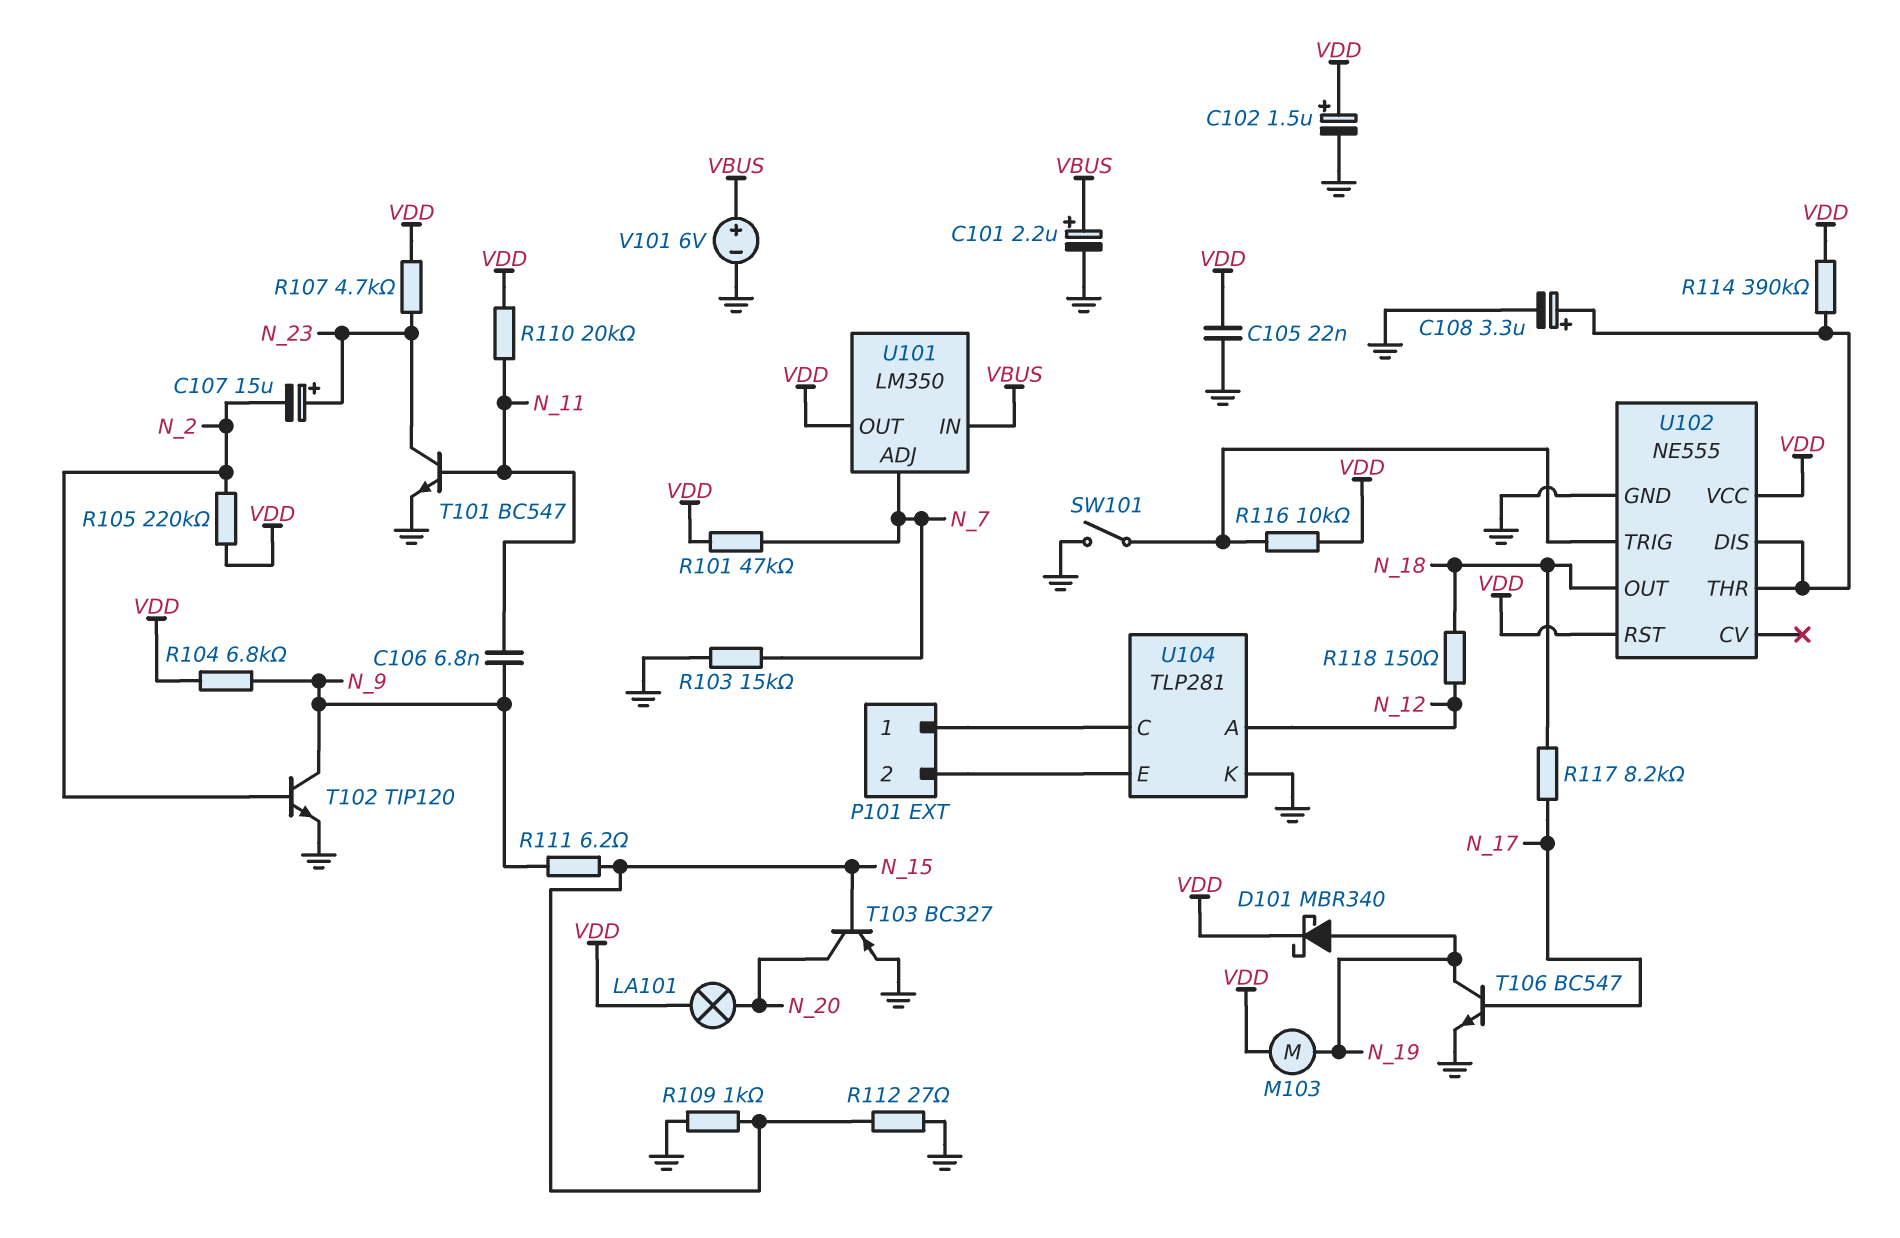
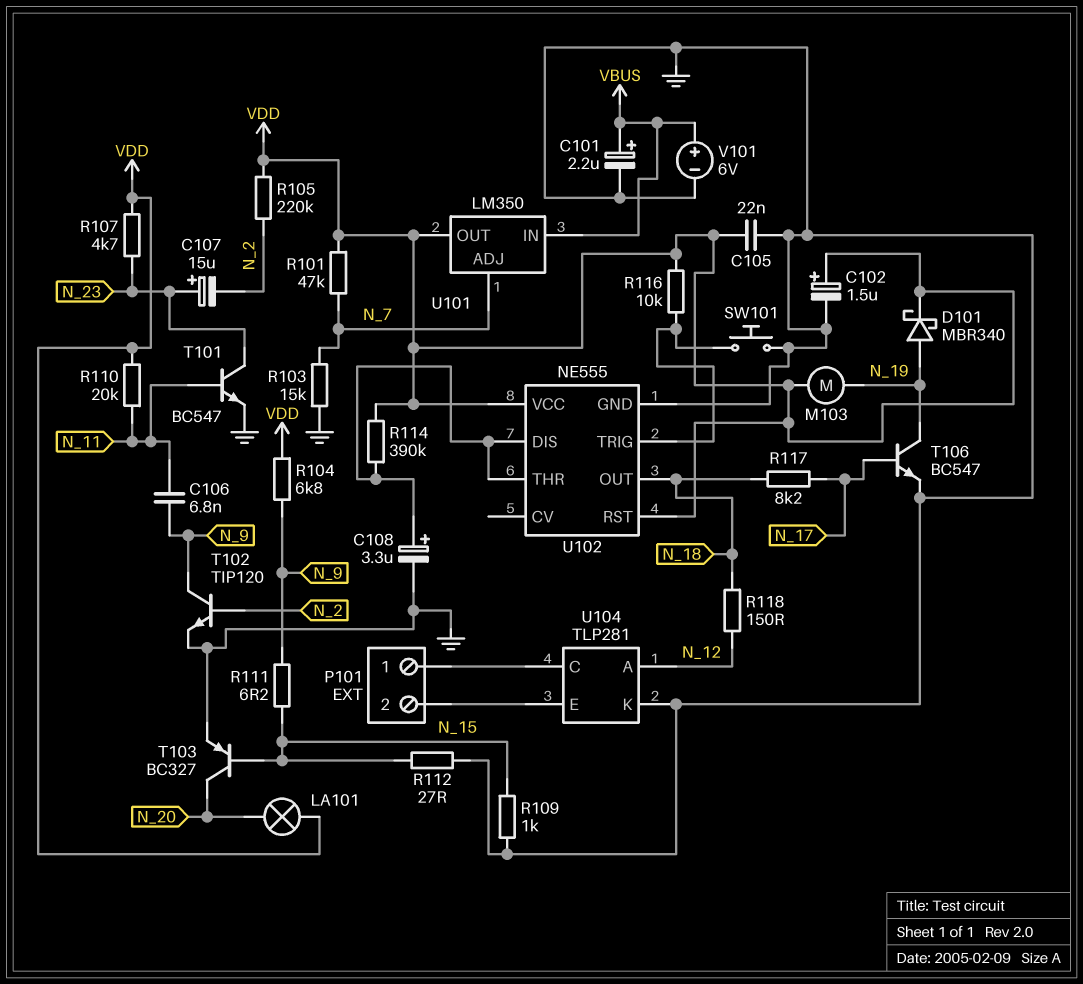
SW101: switch (GND, U102/TRIG) -> button (GND, U102/TRIG)

